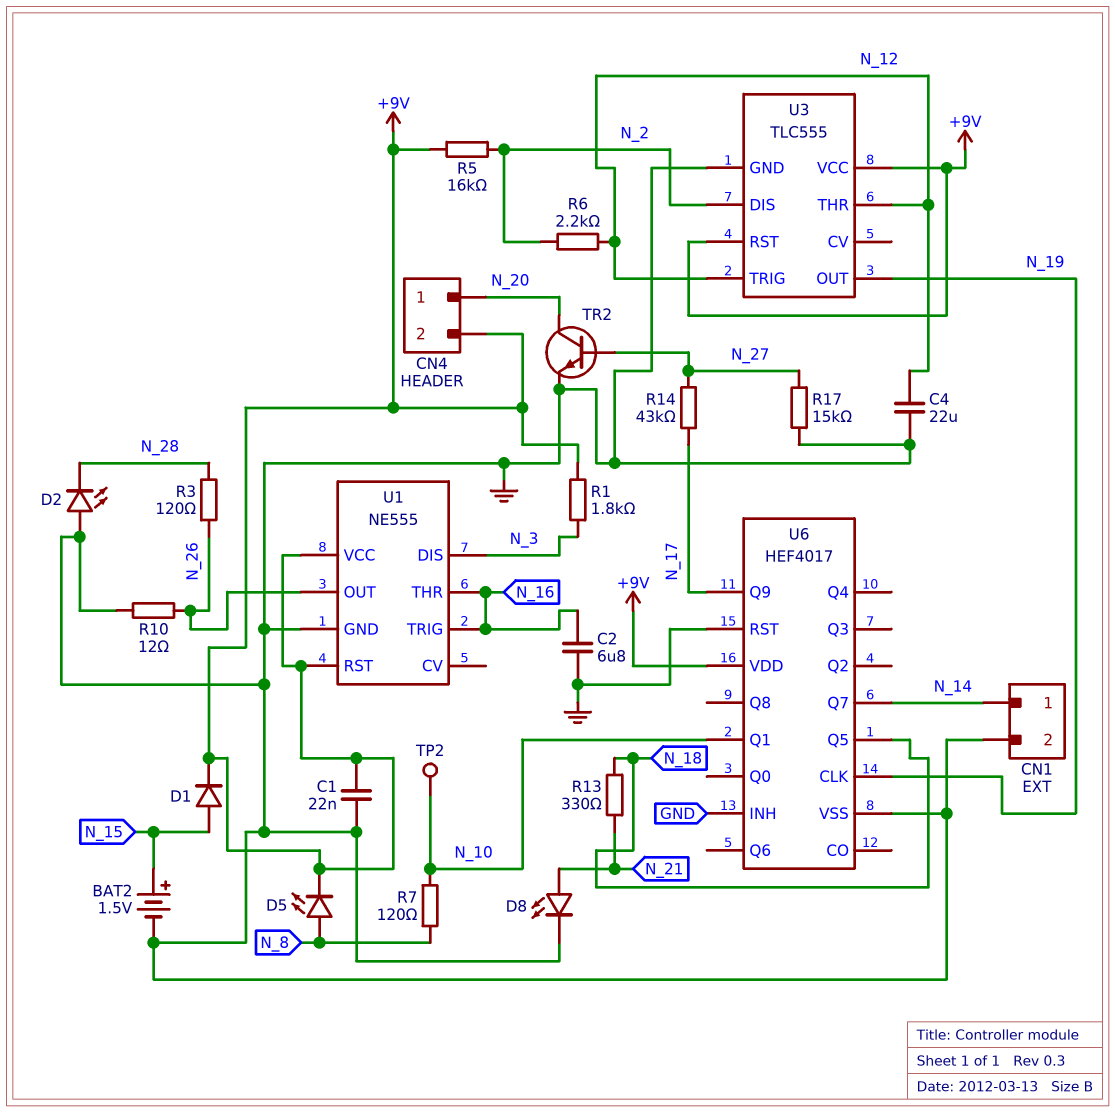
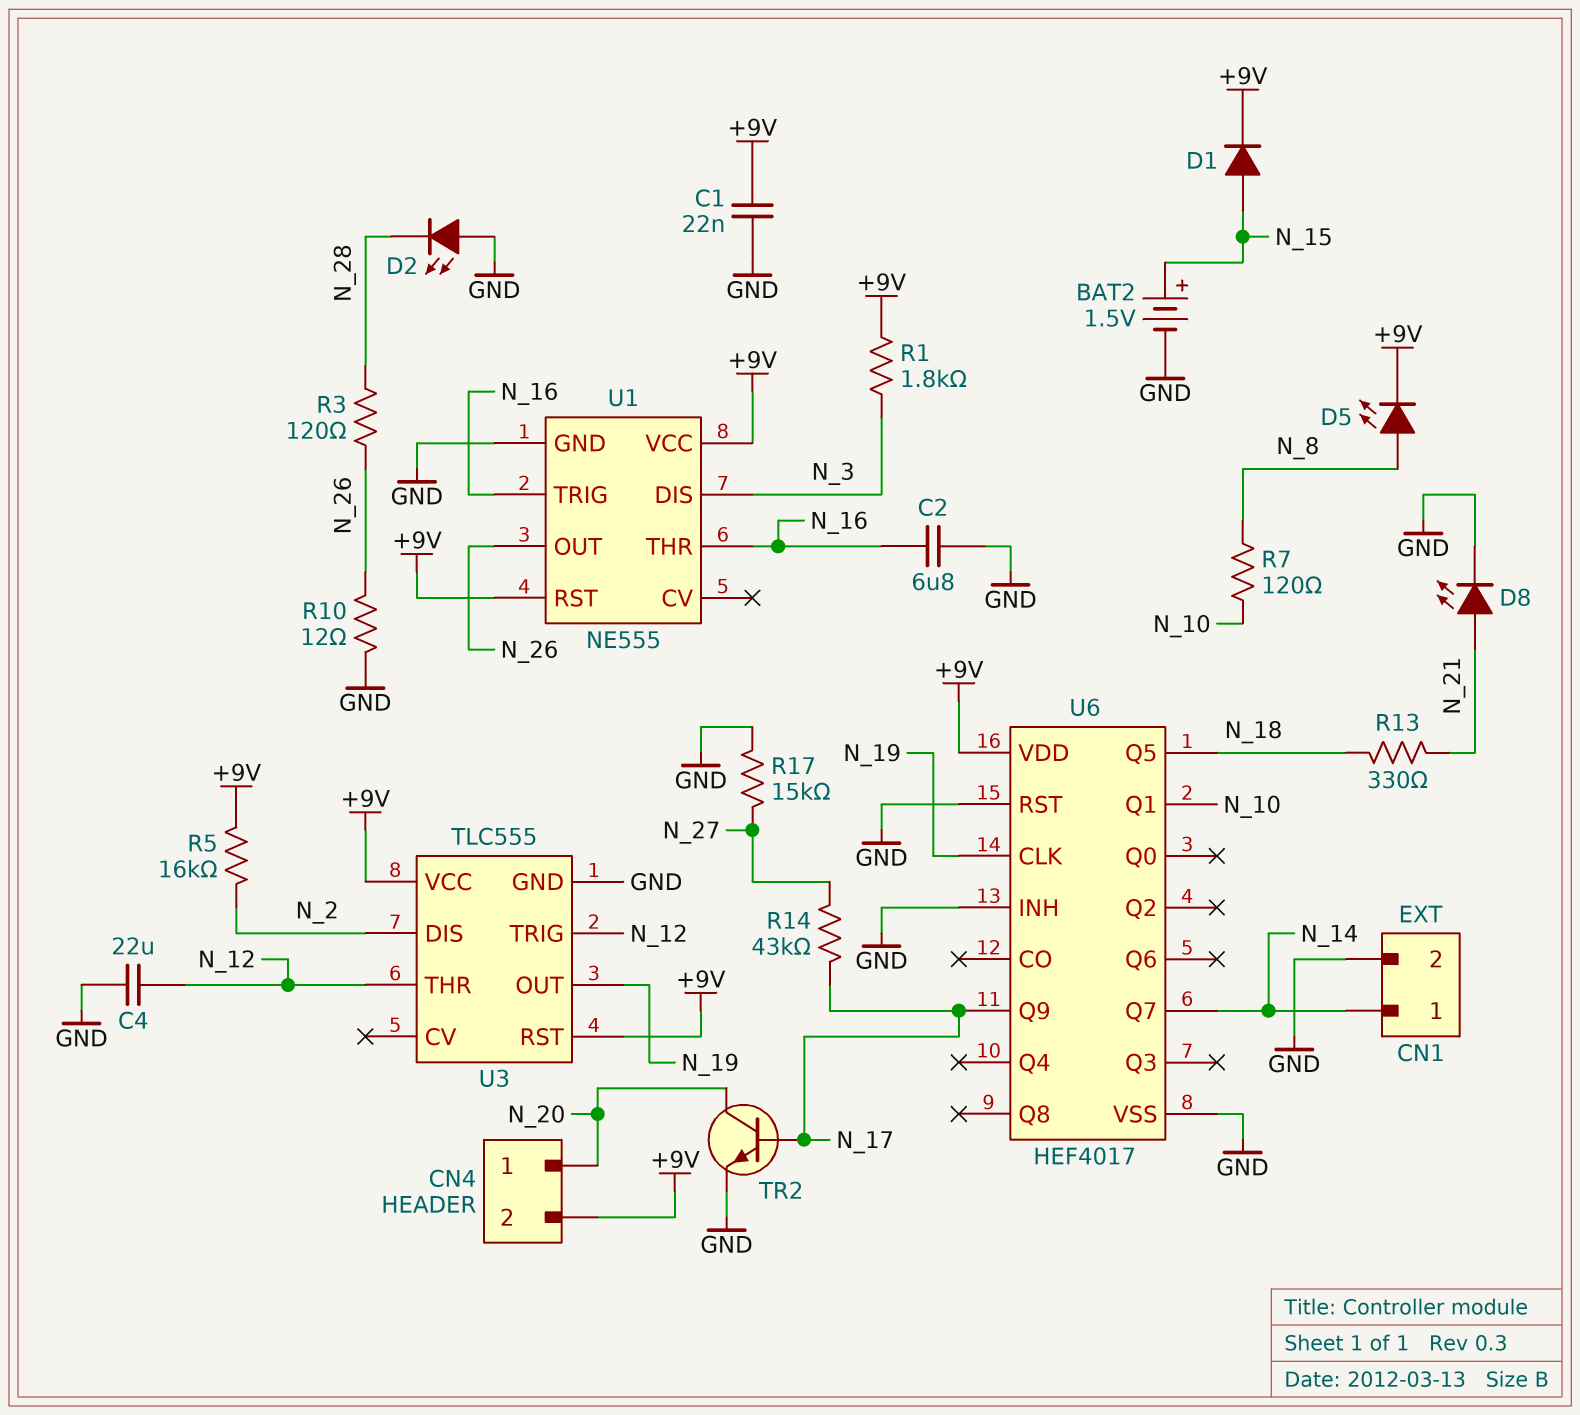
R6: 2.2k (N_2, N_12) -> none
TP2: test point (N_10) -> none
TR2: NPN (B N_27, C N_20, E GND) -> NPN (B N_17, C N_20, E GND)

